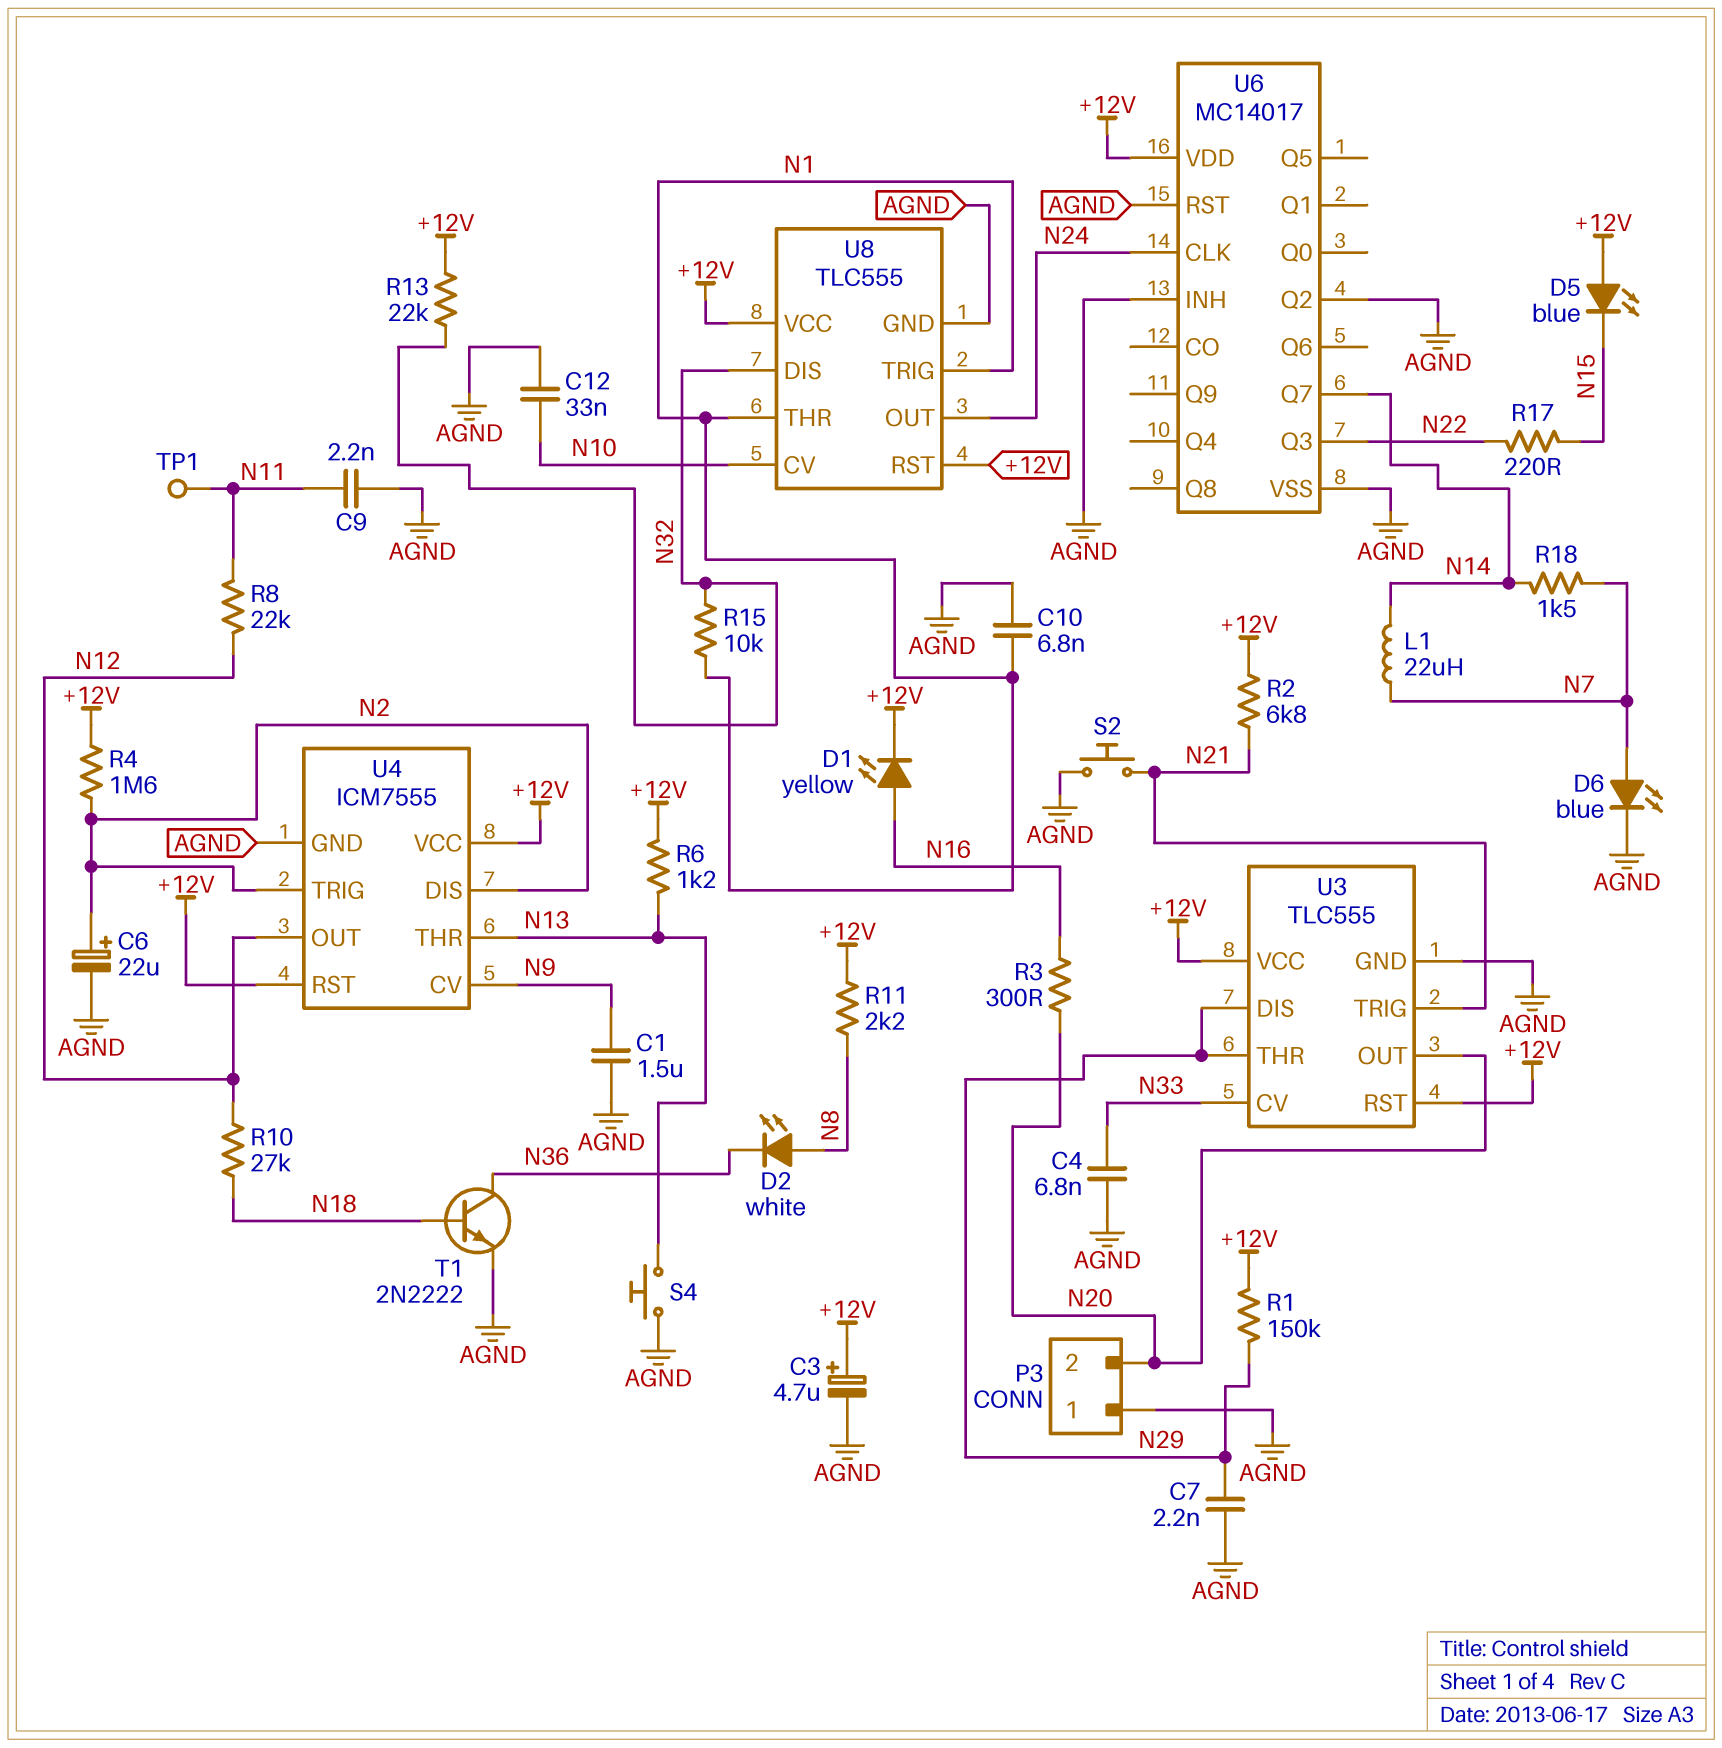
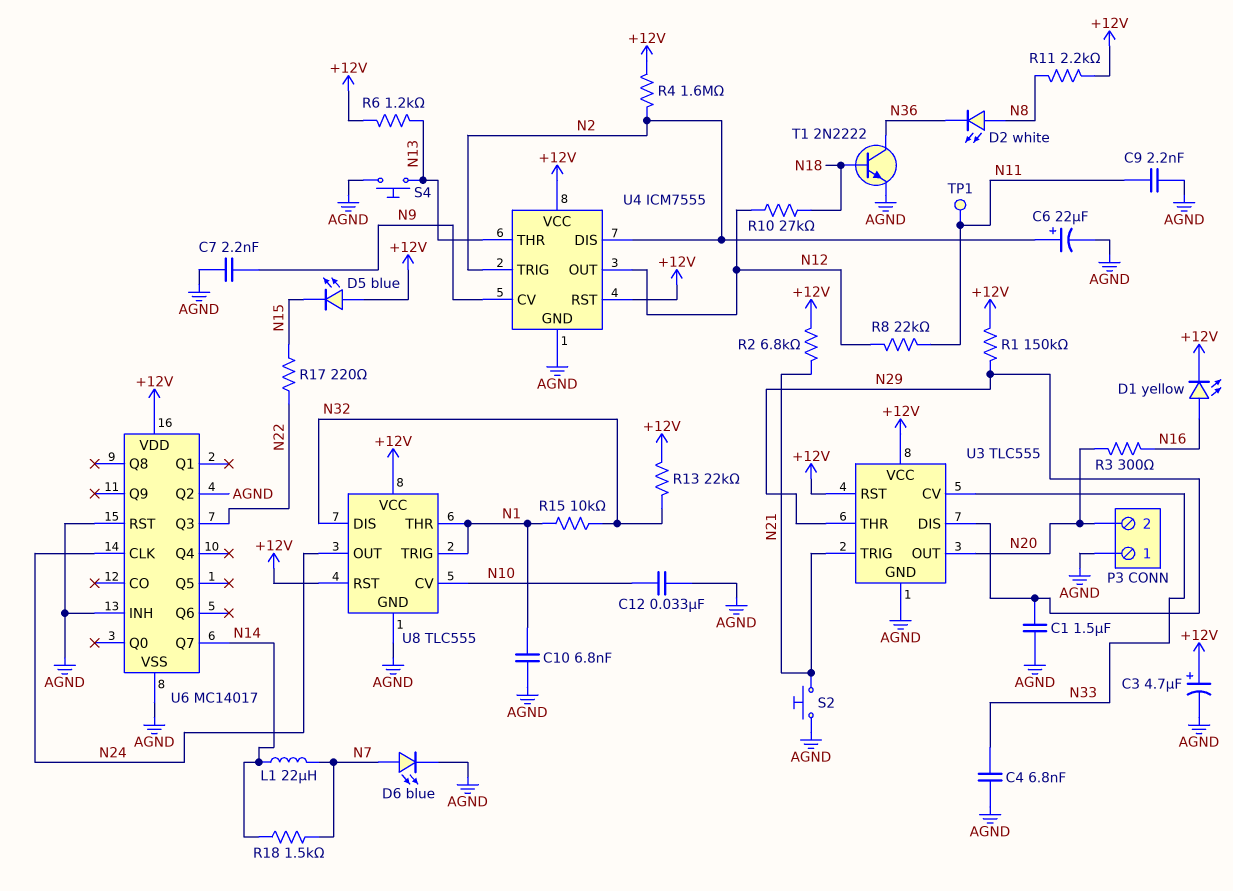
C1: 1.5uF (AGND, N9) -> 1.5uF (AGND, N29)
C7: 2.2nF (AGND, N29) -> 2.2nF (AGND, N9)

